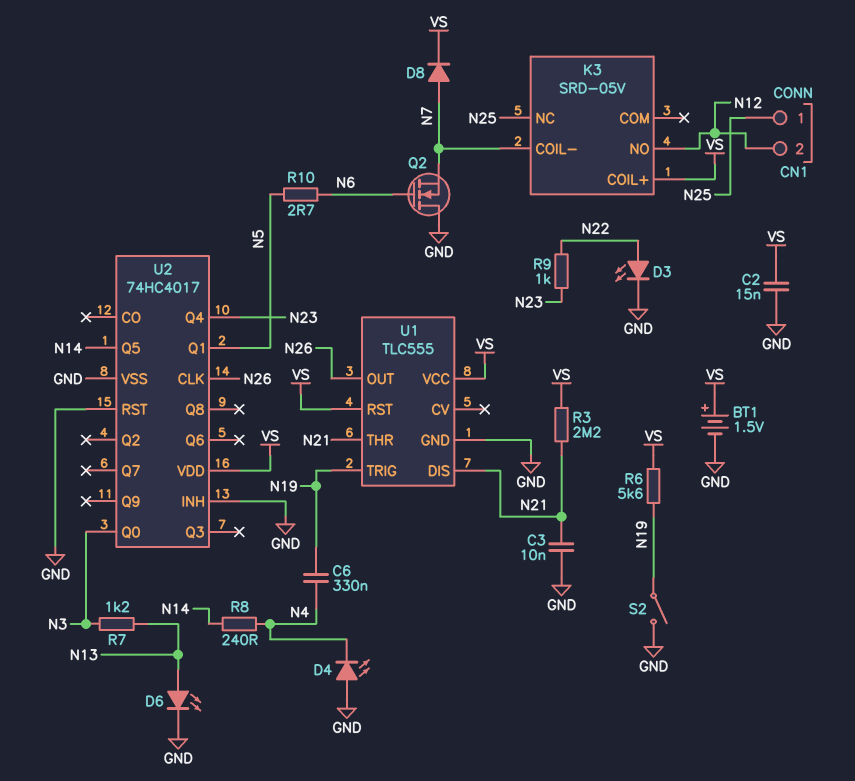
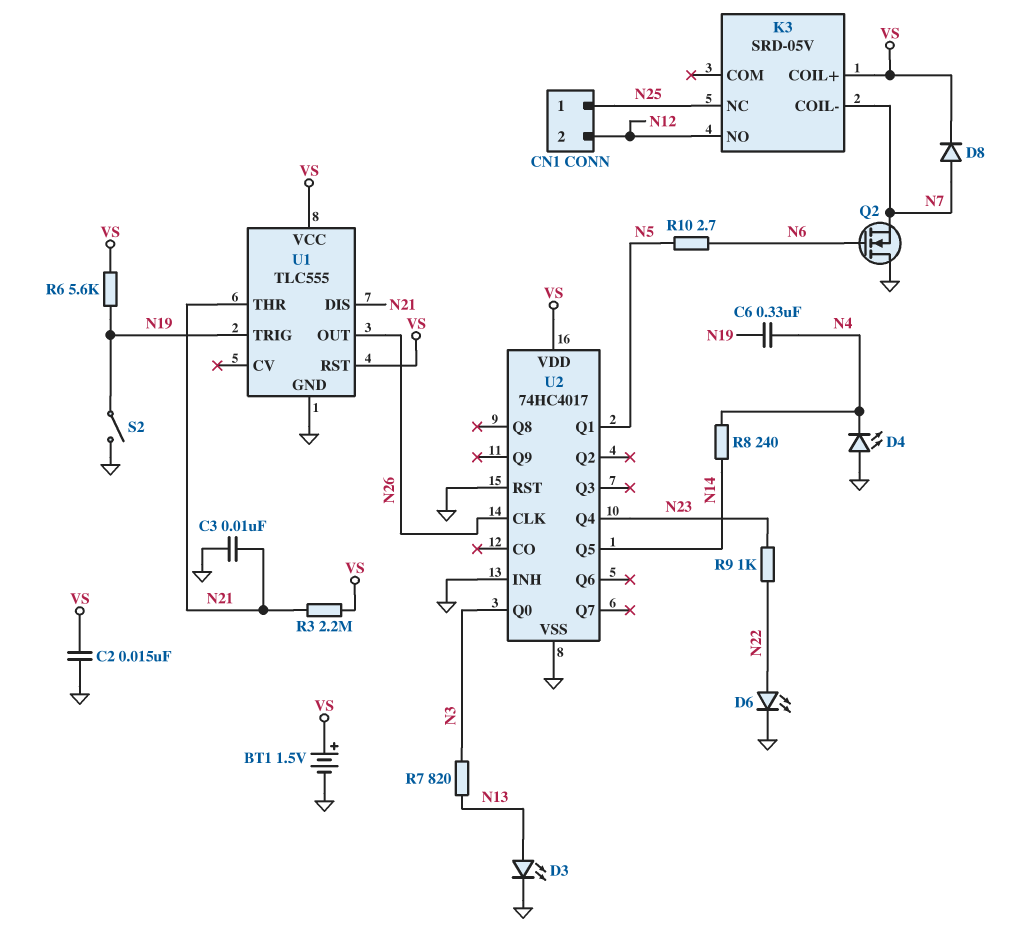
D3: LED (A N22, K GND) -> LED (A N13, K GND)
D6: LED (A N13, K GND) -> LED (A N22, K GND)
R7: 1.2k (N3, N13) -> 820 (N3, N13)

